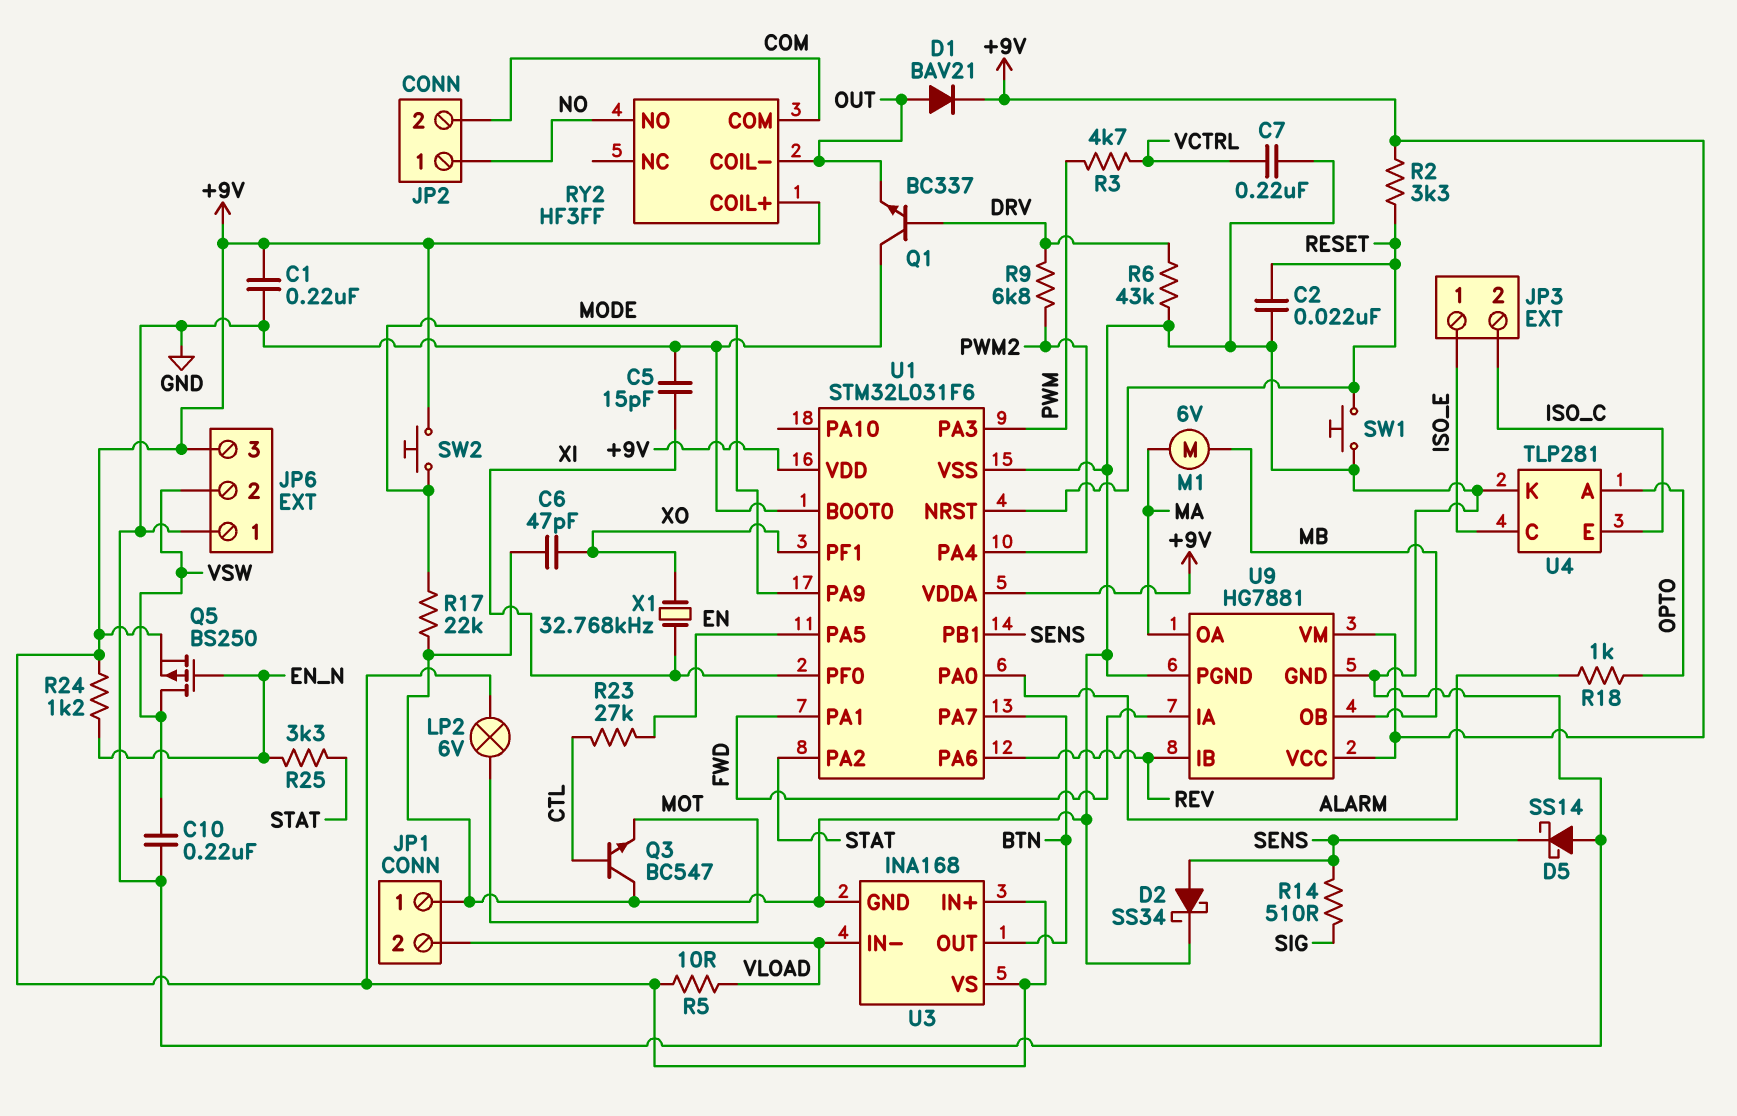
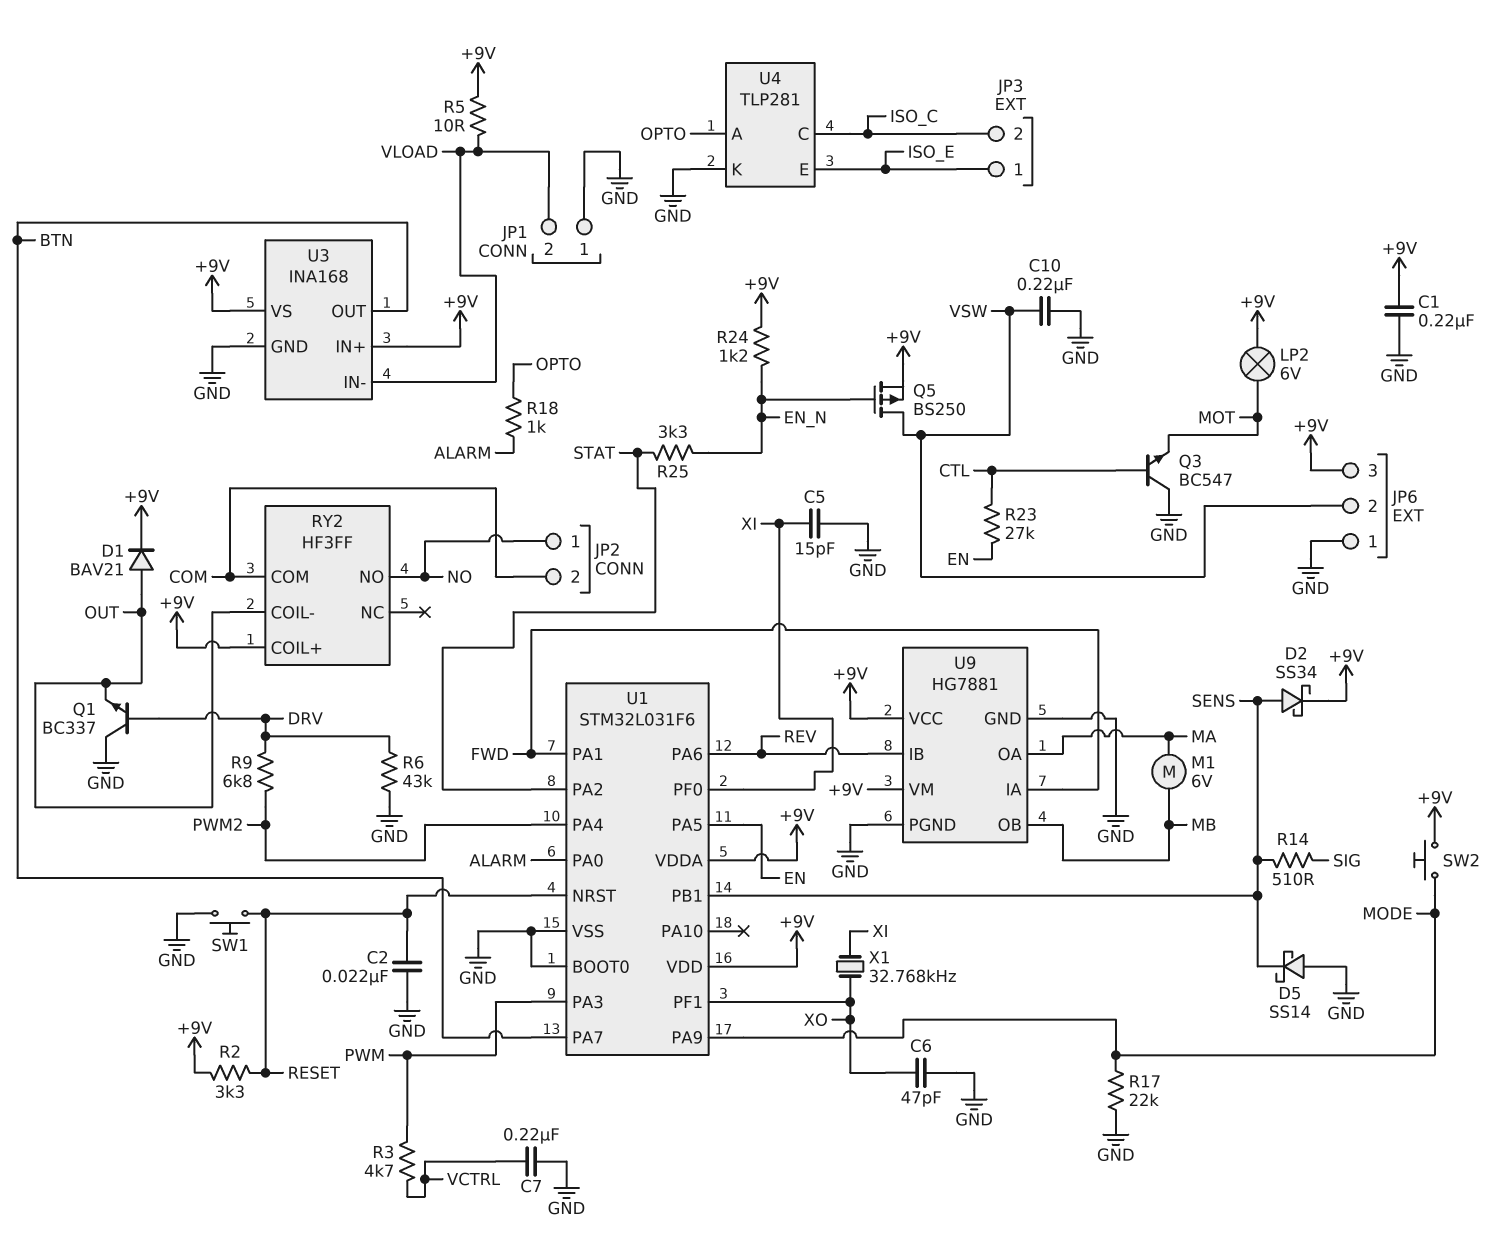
D2: schottky SS34 (A SENS, K GND) -> schottky SS34 (A SENS, K +9V)
U4 pin C: ISO_E -> ISO_C
U4 pin E: ISO_C -> ISO_E

